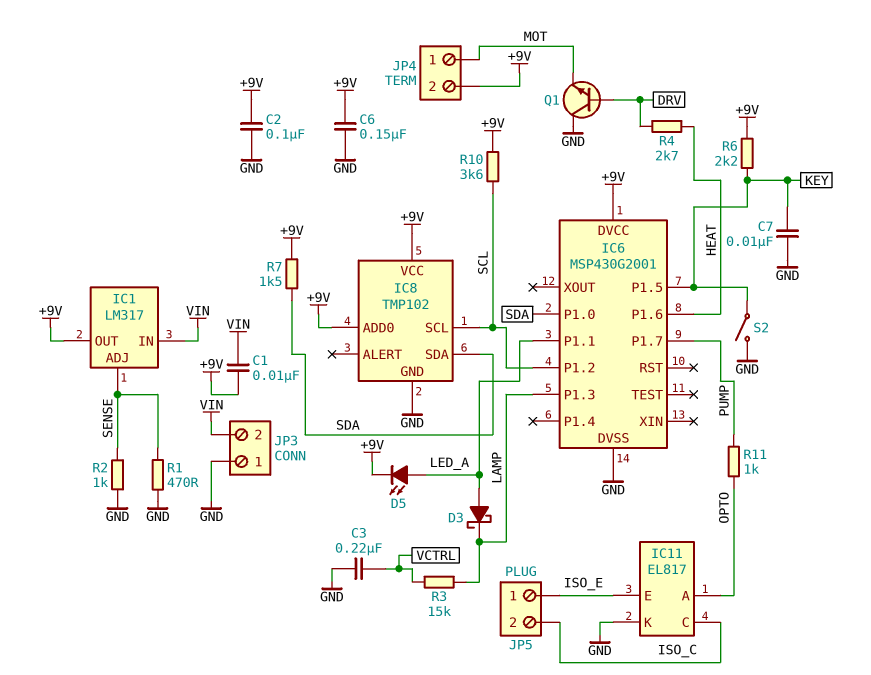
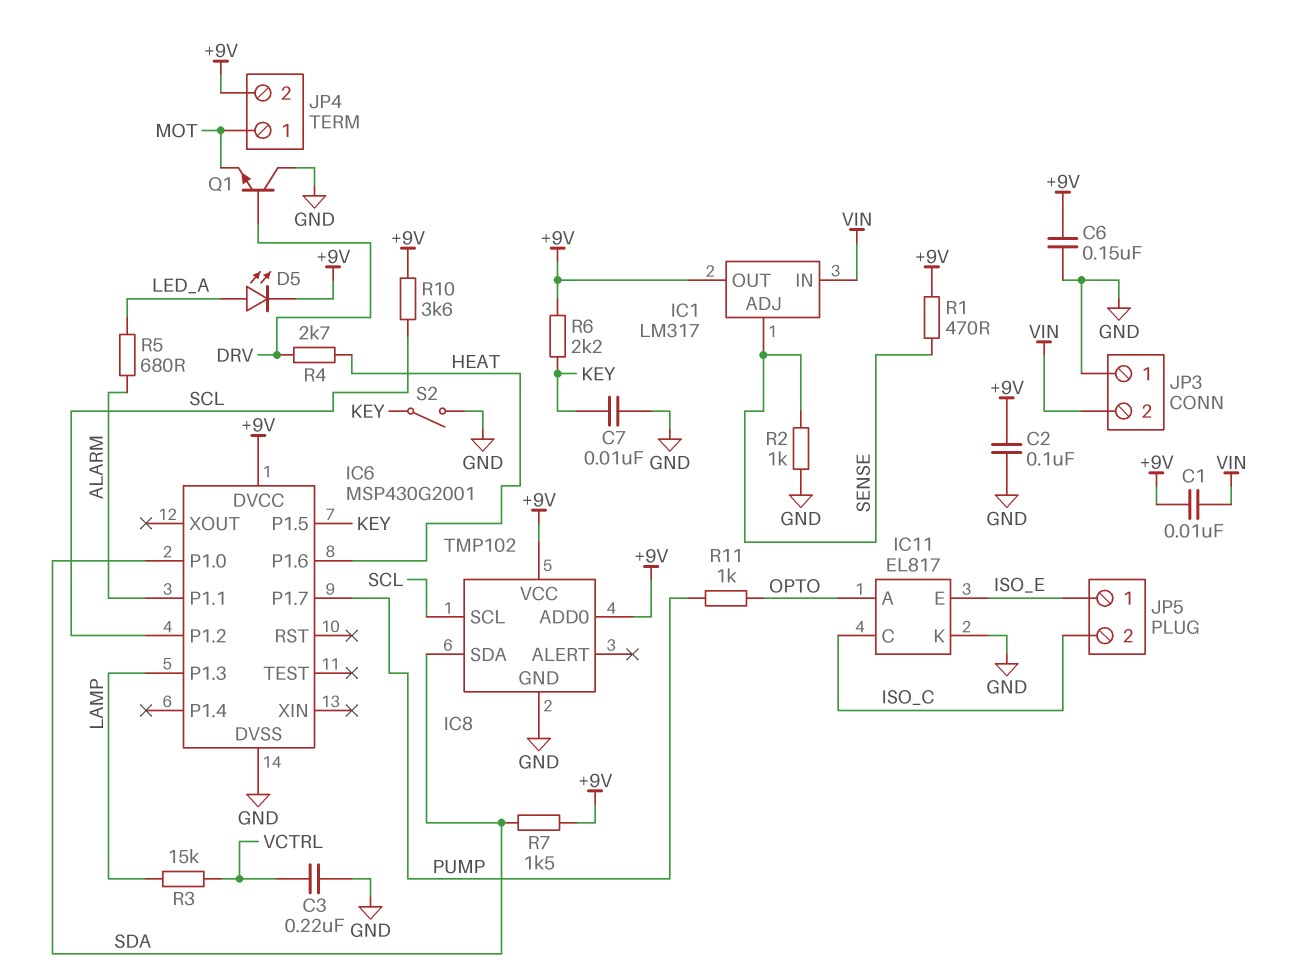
D3: schottky (A LED_A, K LAMP) -> none
IC6 pin P1.1: LED_A -> ALARM
R1: 470 (GND, SENSE) -> 470 (+9V, SENSE)
R5: none -> 680 (ALARM, LED_A)

